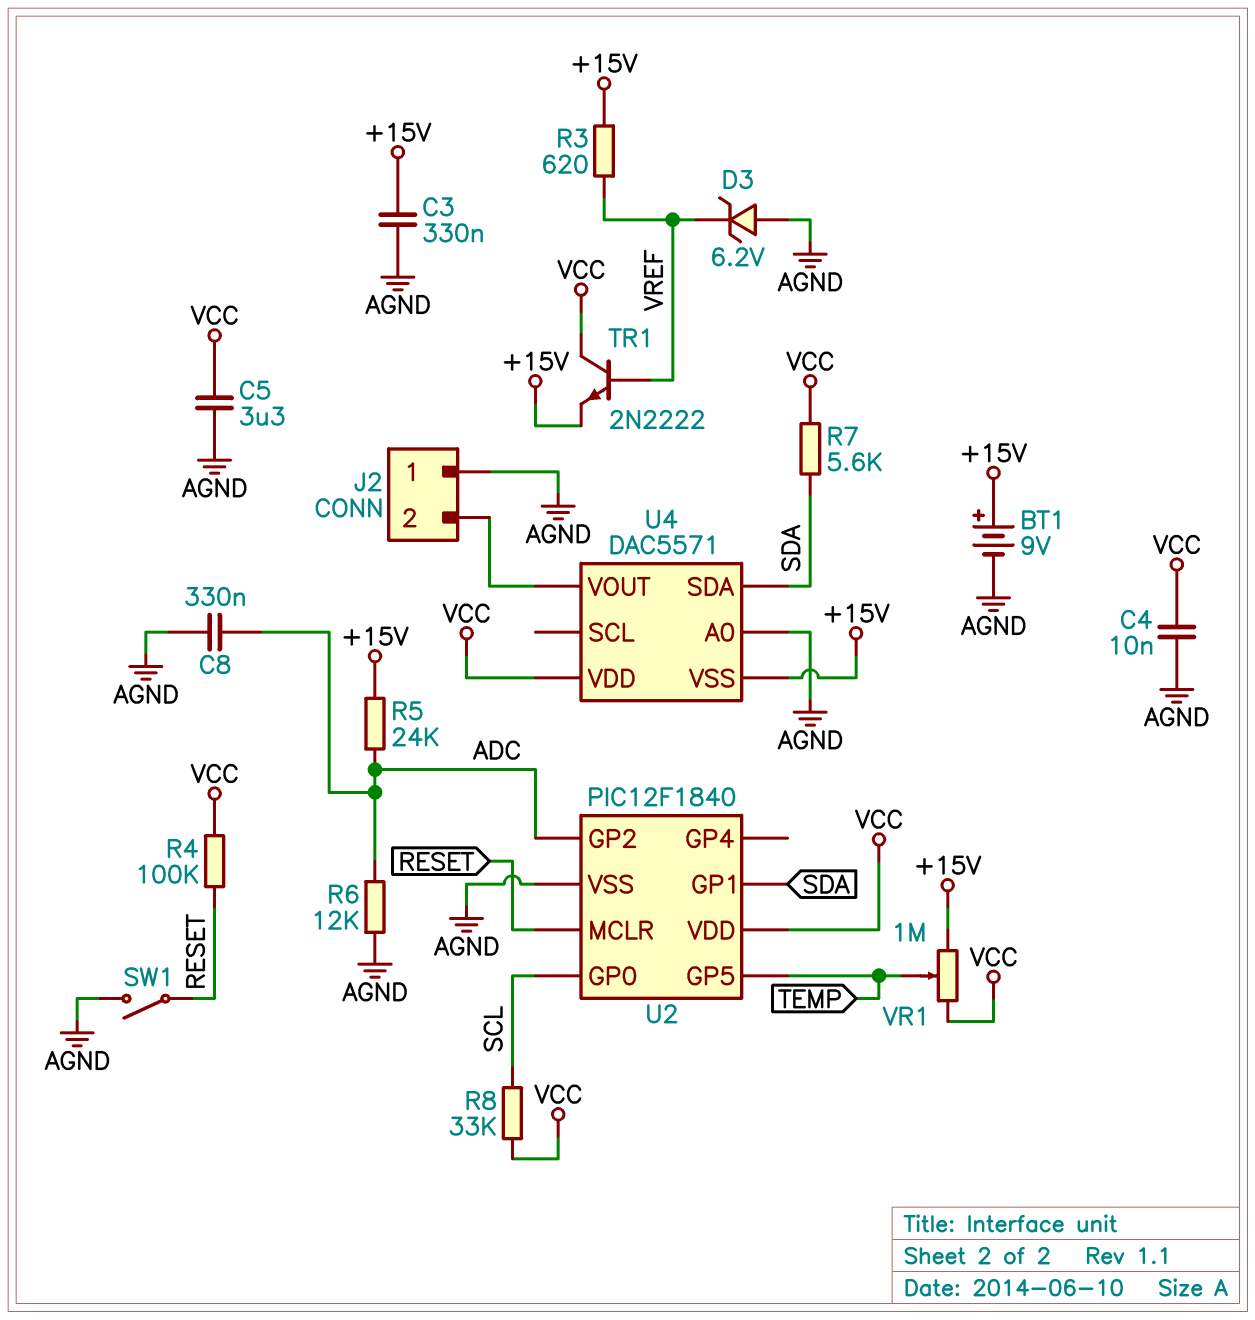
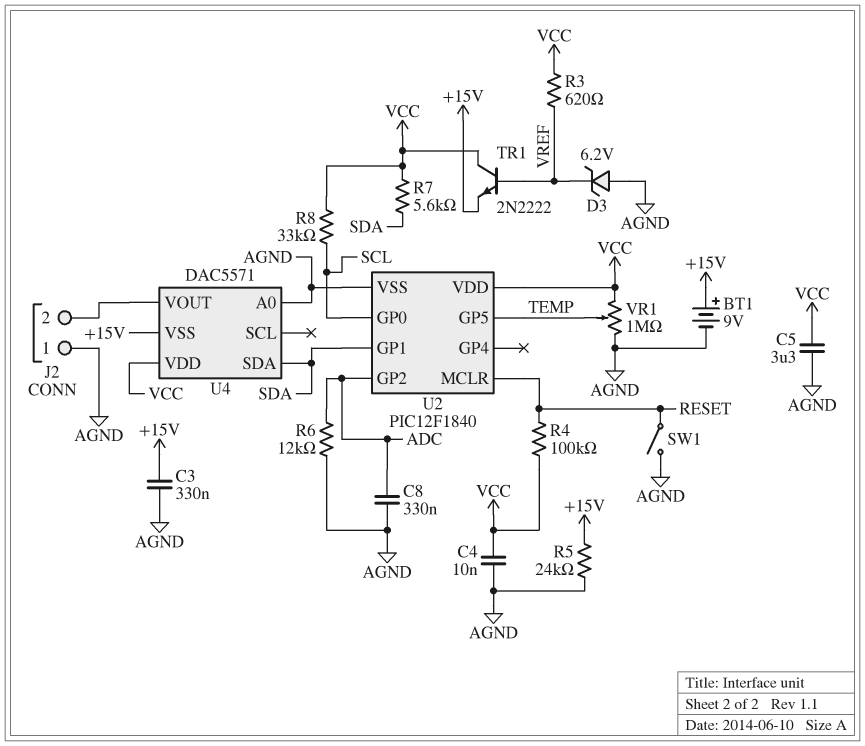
R3: 620 (+15V, VREF) -> 620 (VCC, VREF)
R5: 24k (+15V, ADC) -> 24k (+15V, AGND)
VR1: 1M (+15V, VCC, wiper TEMP) -> 1M (AGND, VCC, wiper TEMP)

